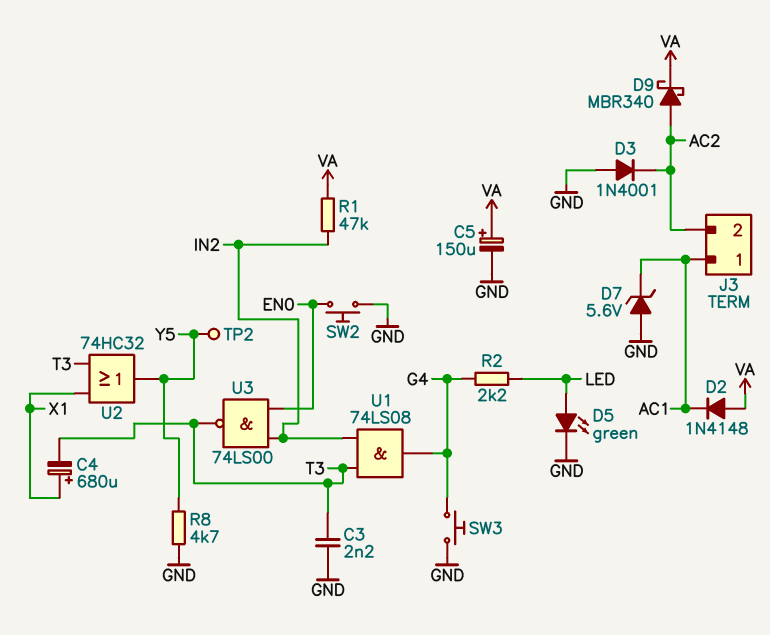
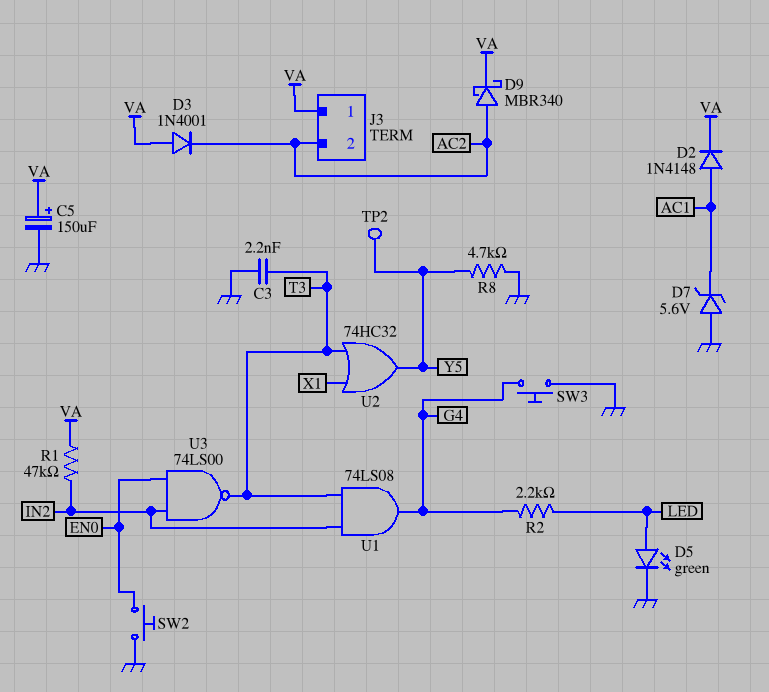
C4: 680uF (plus X1, minus T3) -> none
D2: diode 1N4148 (A VA, K AC1) -> diode 1N4148 (A AC1, K VA)
D3: diode 1N4001 (A GND, K AC2) -> diode 1N4001 (A VA, K AC2)
J3 pin 1: AC1 -> VA

